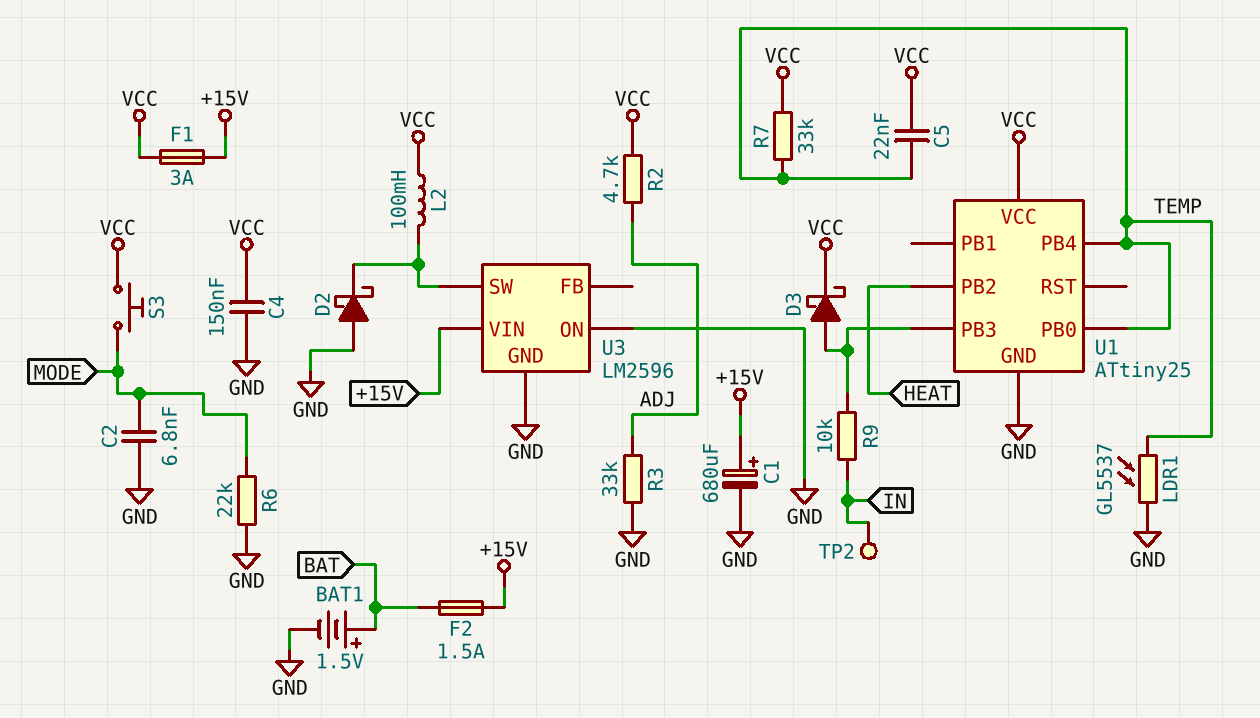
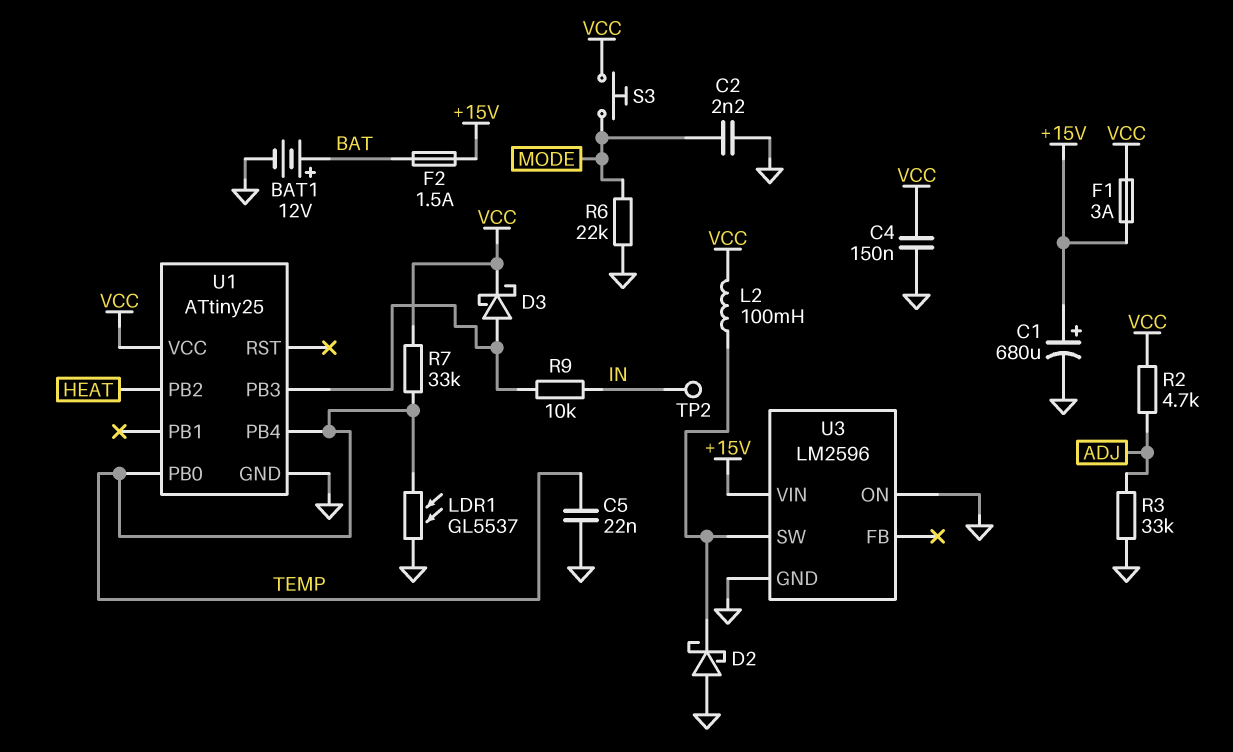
BAT1: 1.5V (plus BAT, minus GND) -> 12V (plus BAT, minus GND)
C2: 6.8nF (GND, MODE) -> 2.2nF (GND, MODE)
C5: 22nF (TEMP, VCC) -> 22nF (GND, TEMP)

